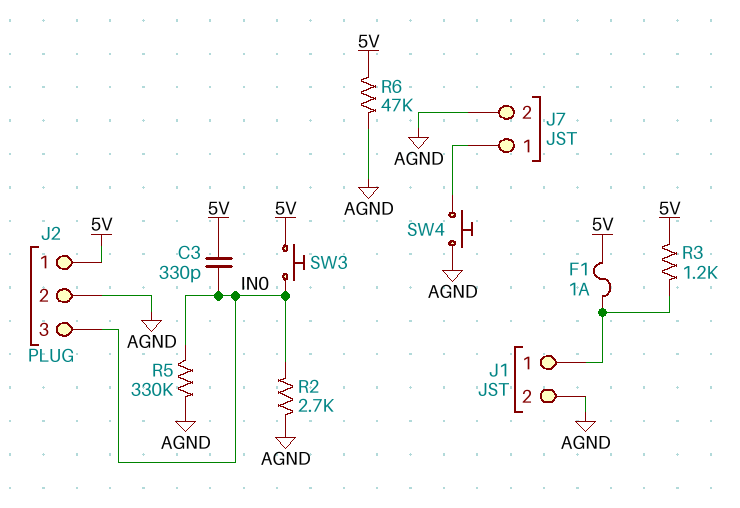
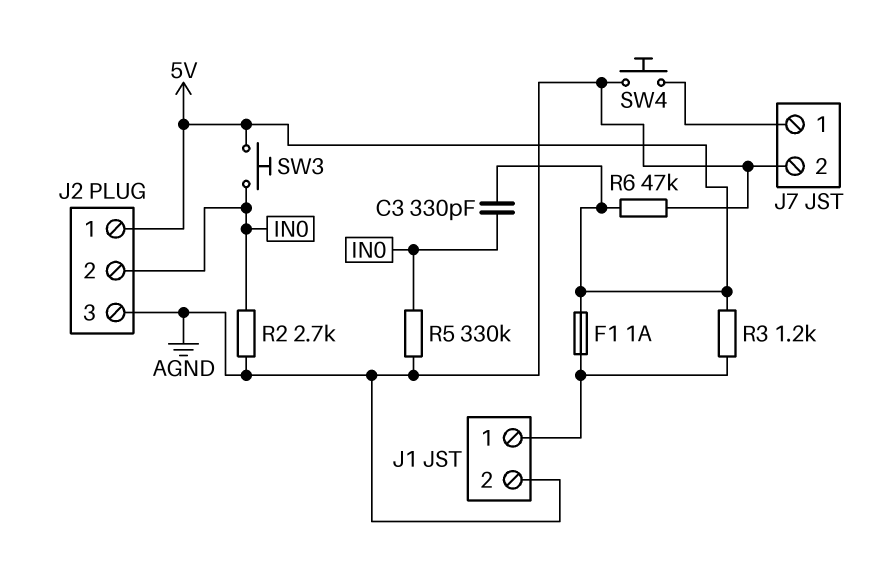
J2 pin 2: AGND -> IN0
J2 pin 3: IN0 -> AGND

